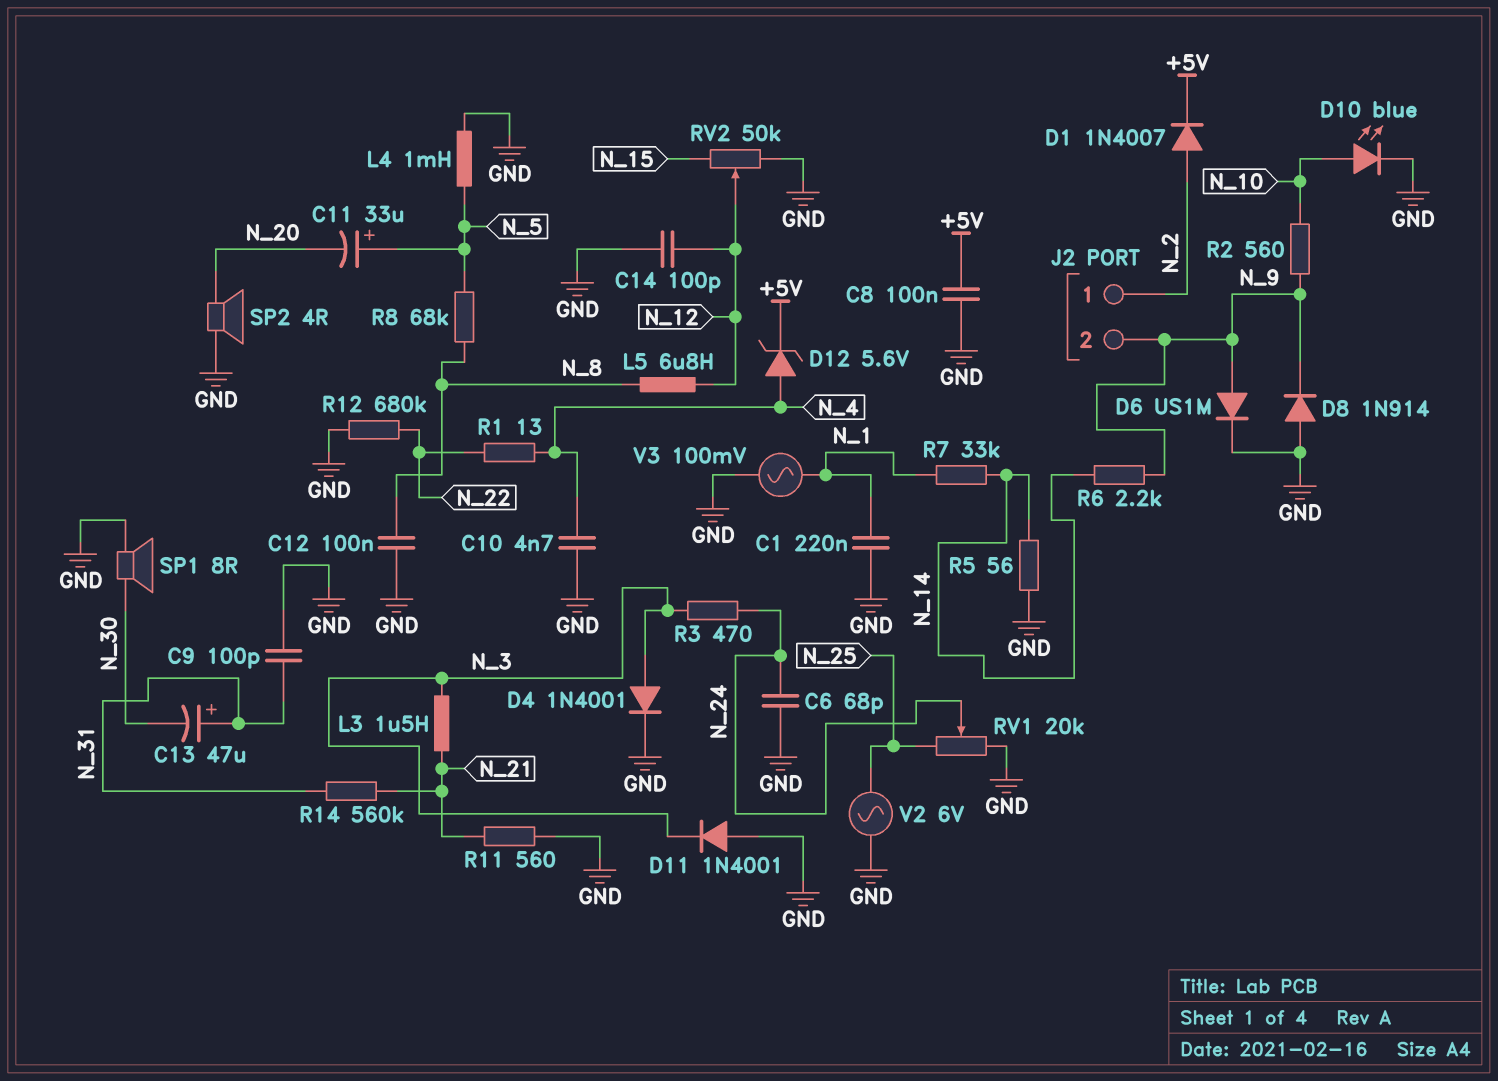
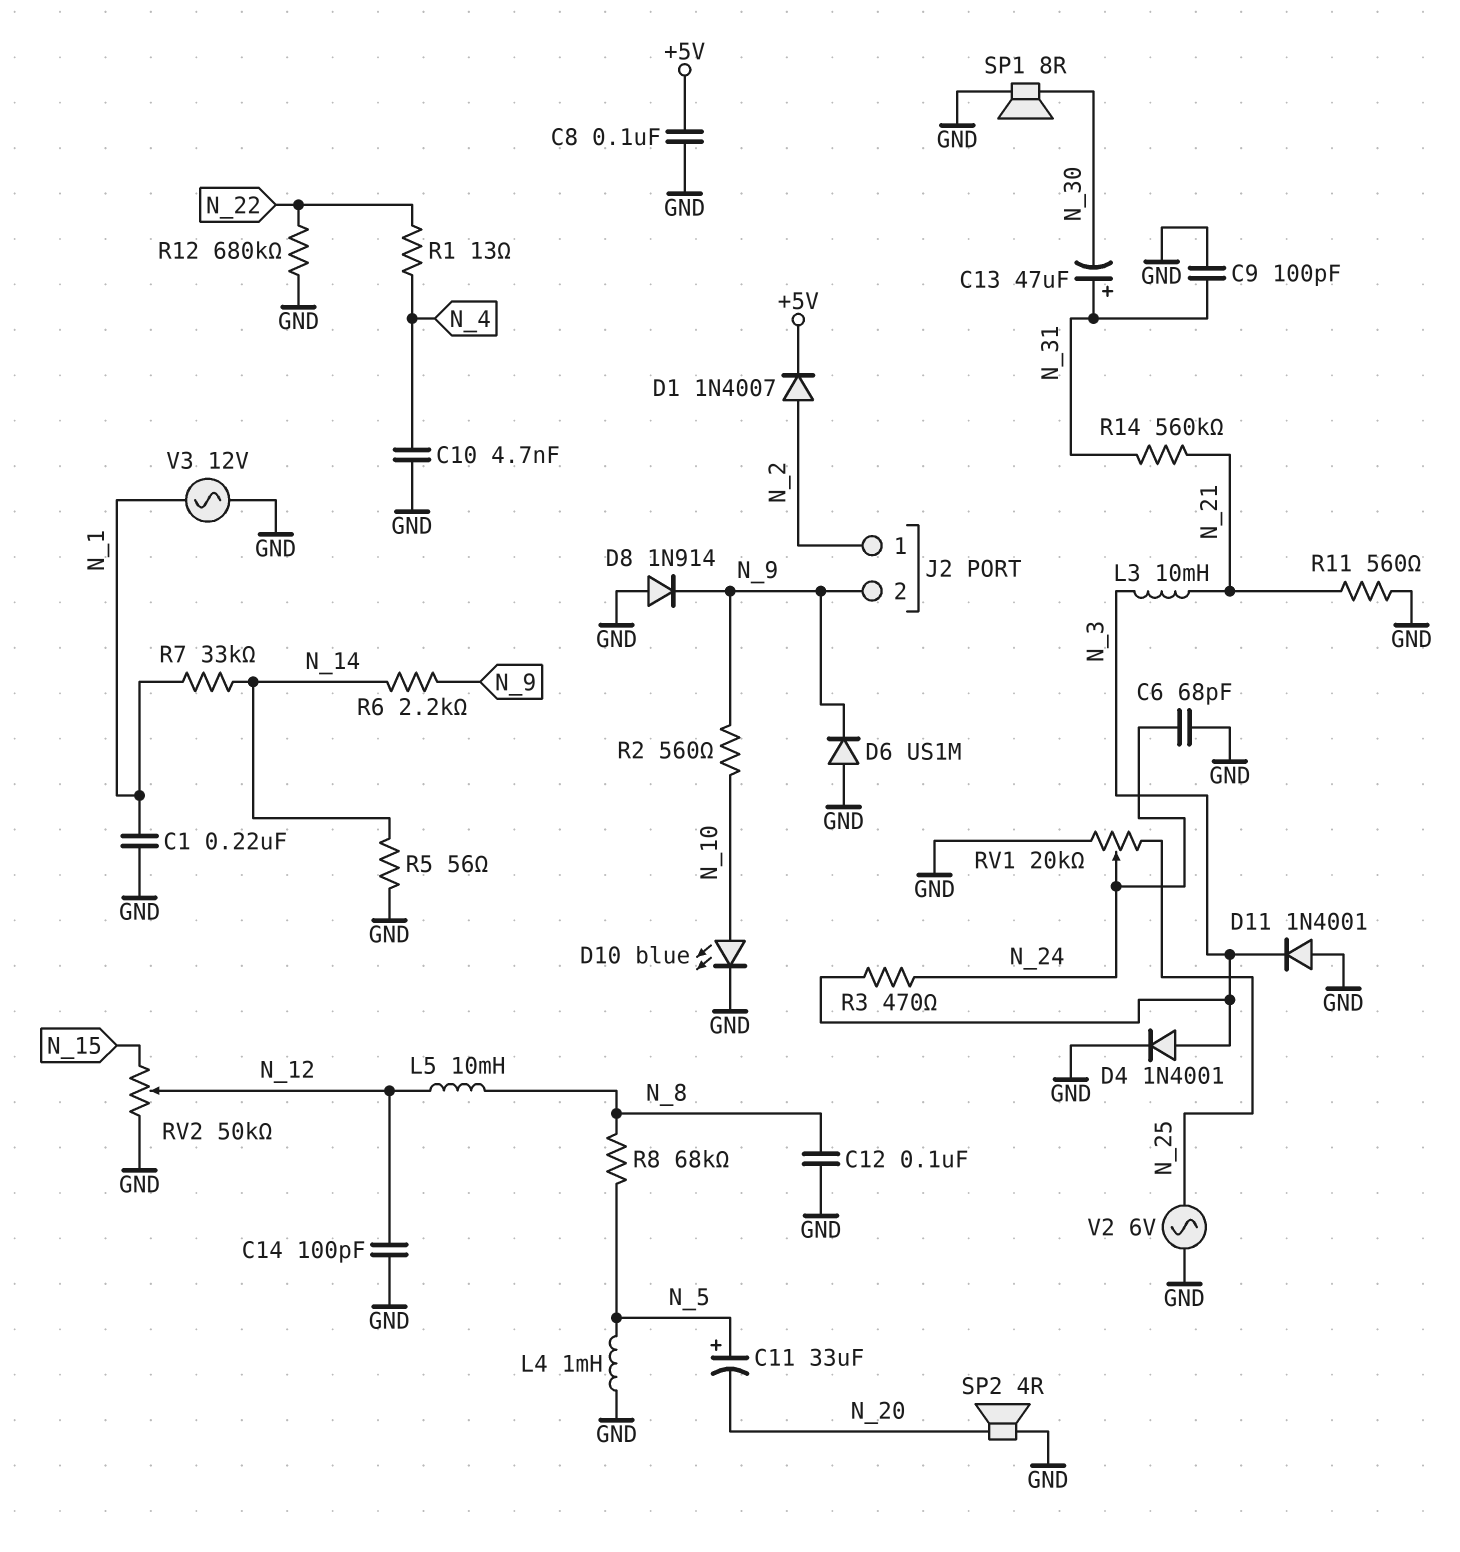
D6: diode US1M (A N_9, K GND) -> diode US1M (A GND, K N_9)
D12: zener 5.6V (A N_4, K +5V) -> none
L3: 1.5uH (N_3, N_21) -> 10mH (N_3, N_21)
L5: 6.8uH (N_8, N_12) -> 10mH (N_8, N_12)
V3: AC 100mV (GND, N_1) -> AC 12V (GND, N_1)

